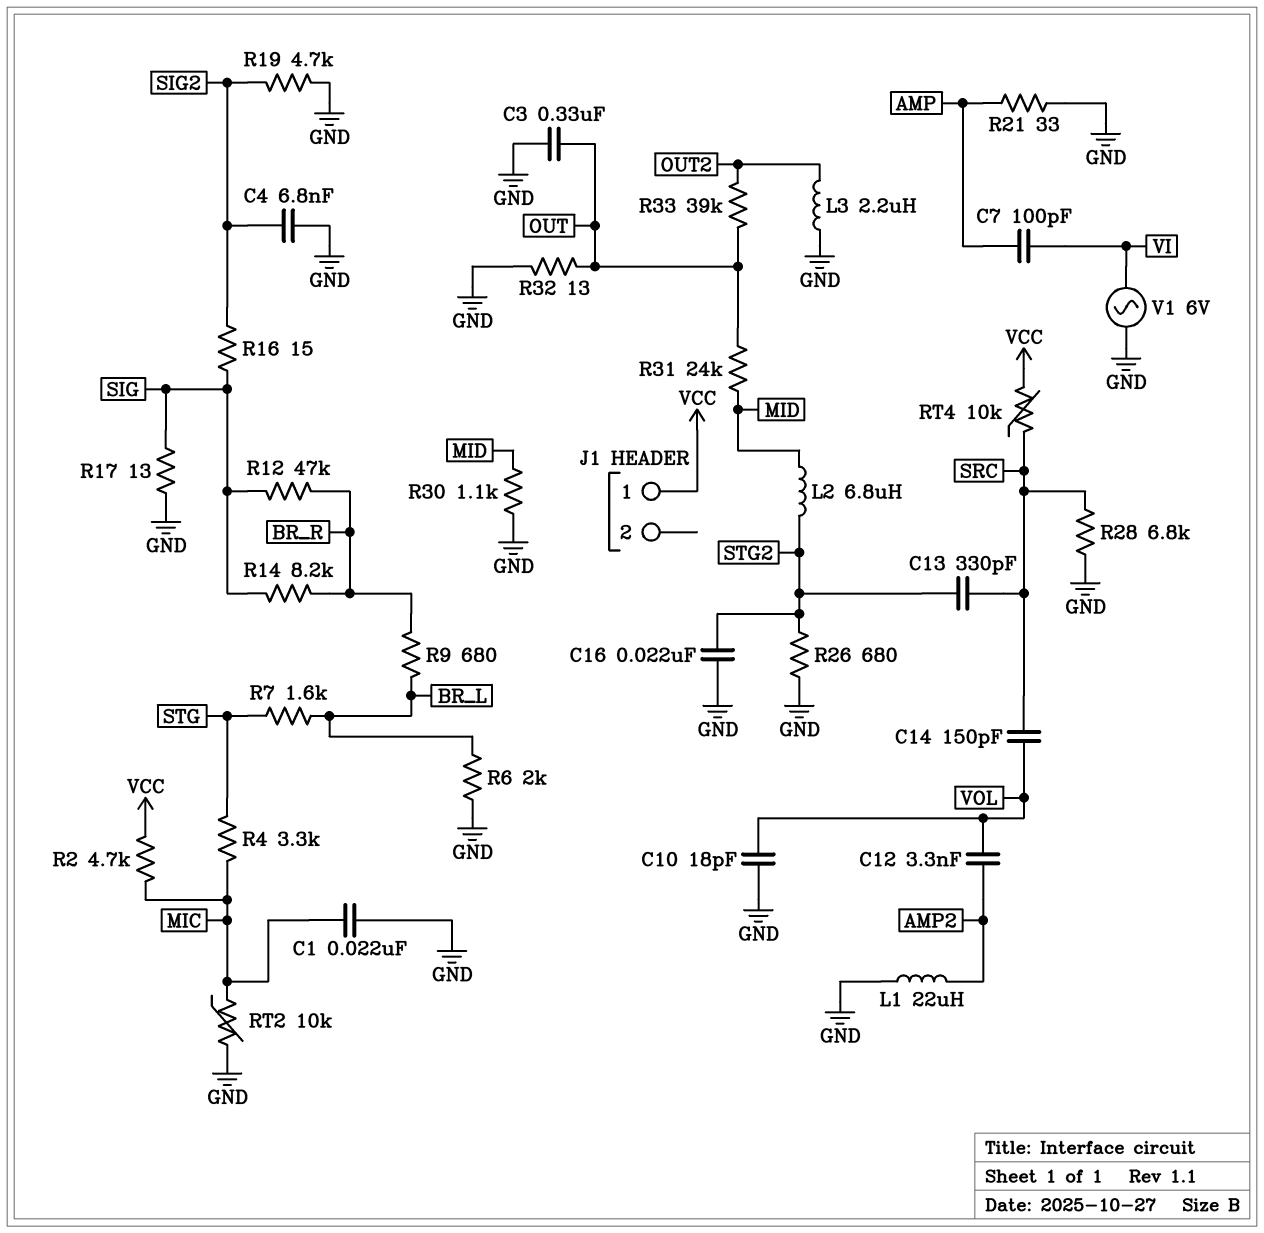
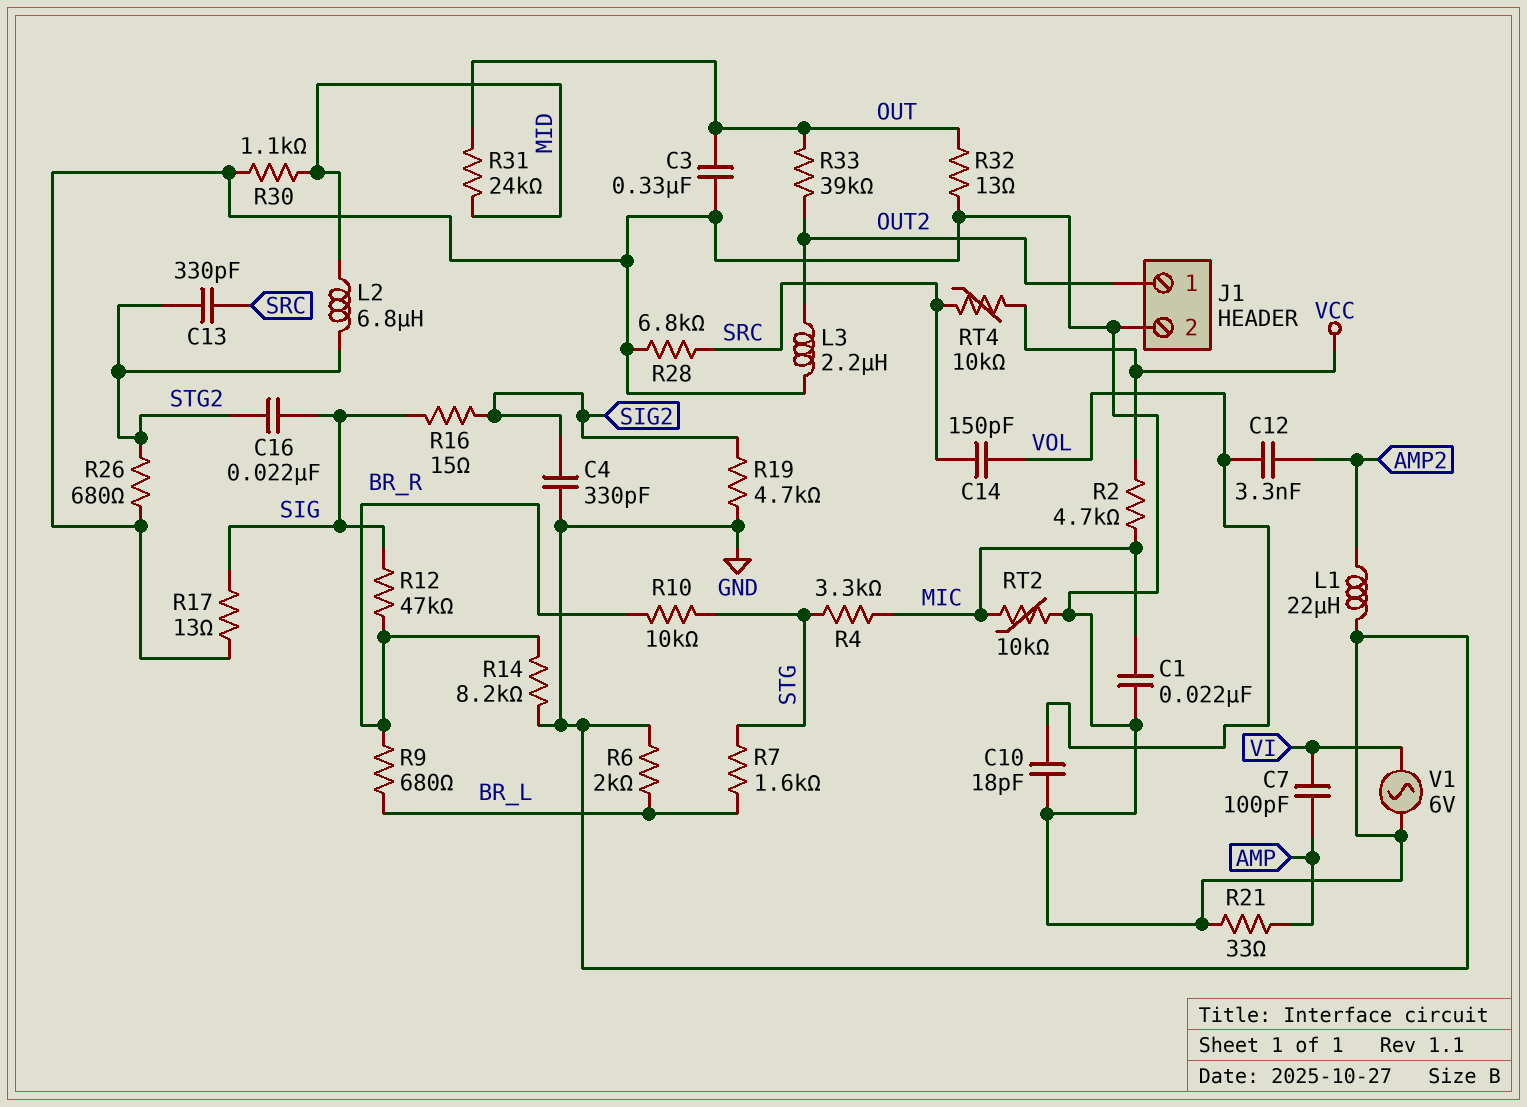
C4: 6.8nF (GND, SIG2) -> 330pF (GND, SIG2)
C16: 22nF (GND, STG2) -> 22nF (SIG, STG2)
J1 pin 1: VCC -> OUT2
J1 pin 2: none -> GND
R10: none -> 10k (BR_R, STG)
R14: 8.2k (BR_R, SIG) -> 8.2k (BR_R, GND)

